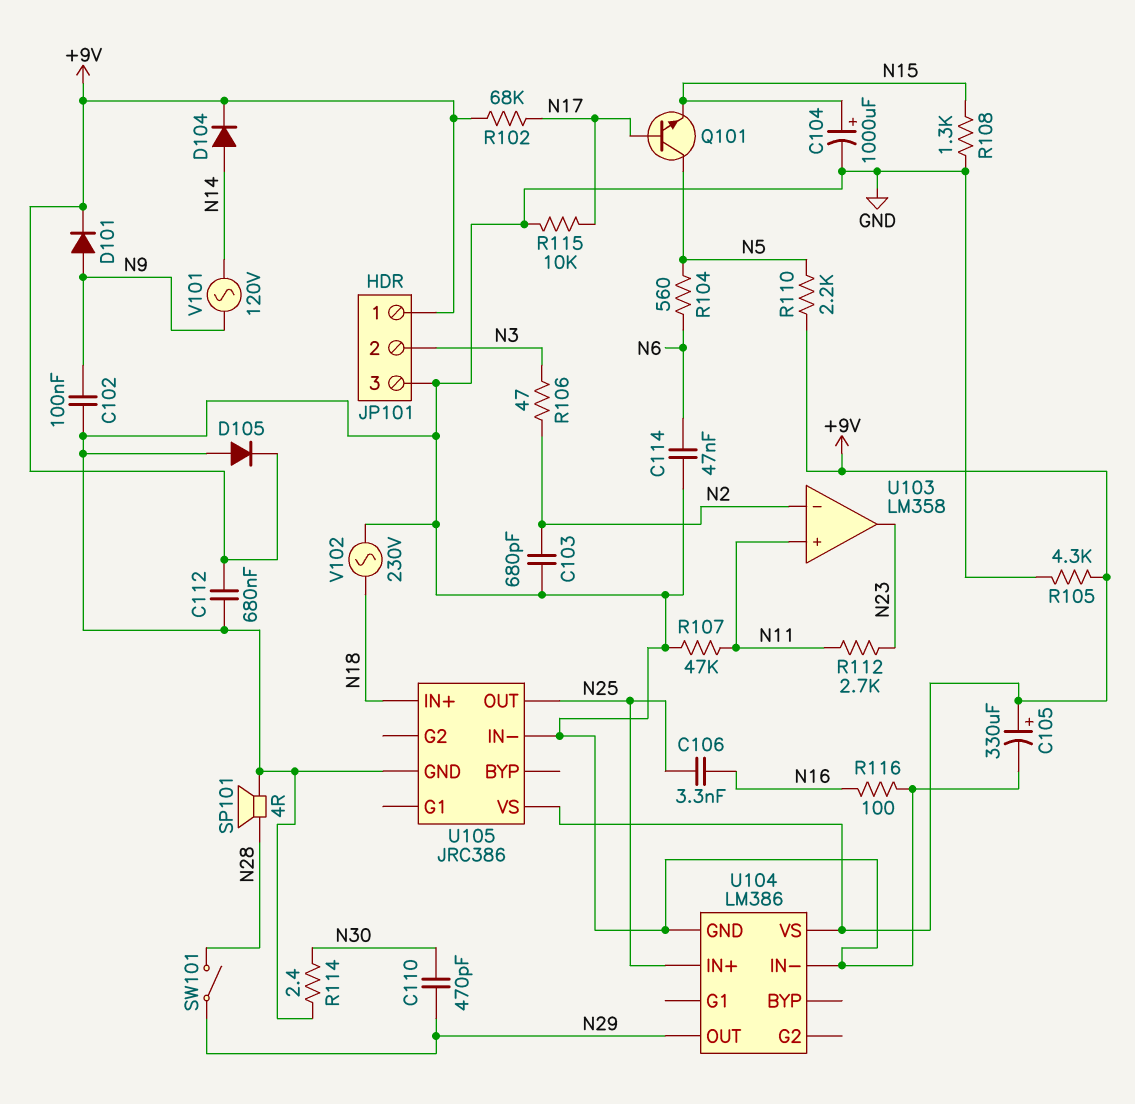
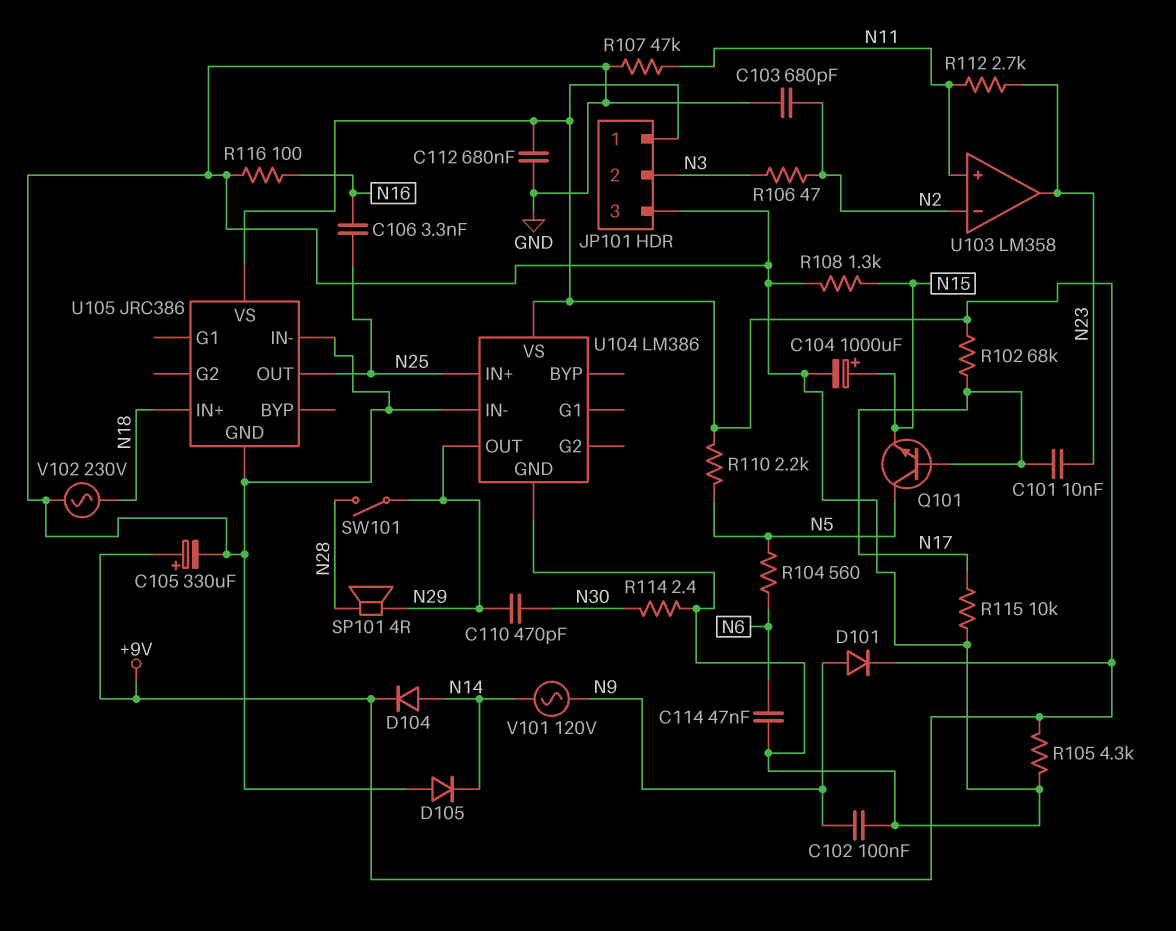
C101: none -> 10nF (N17, N23)
D105: diode (A GND, K +9V) -> diode (A GND, K N14)
SP101: speaker 4R (GND, N28) -> speaker 4R (N28, N29)

